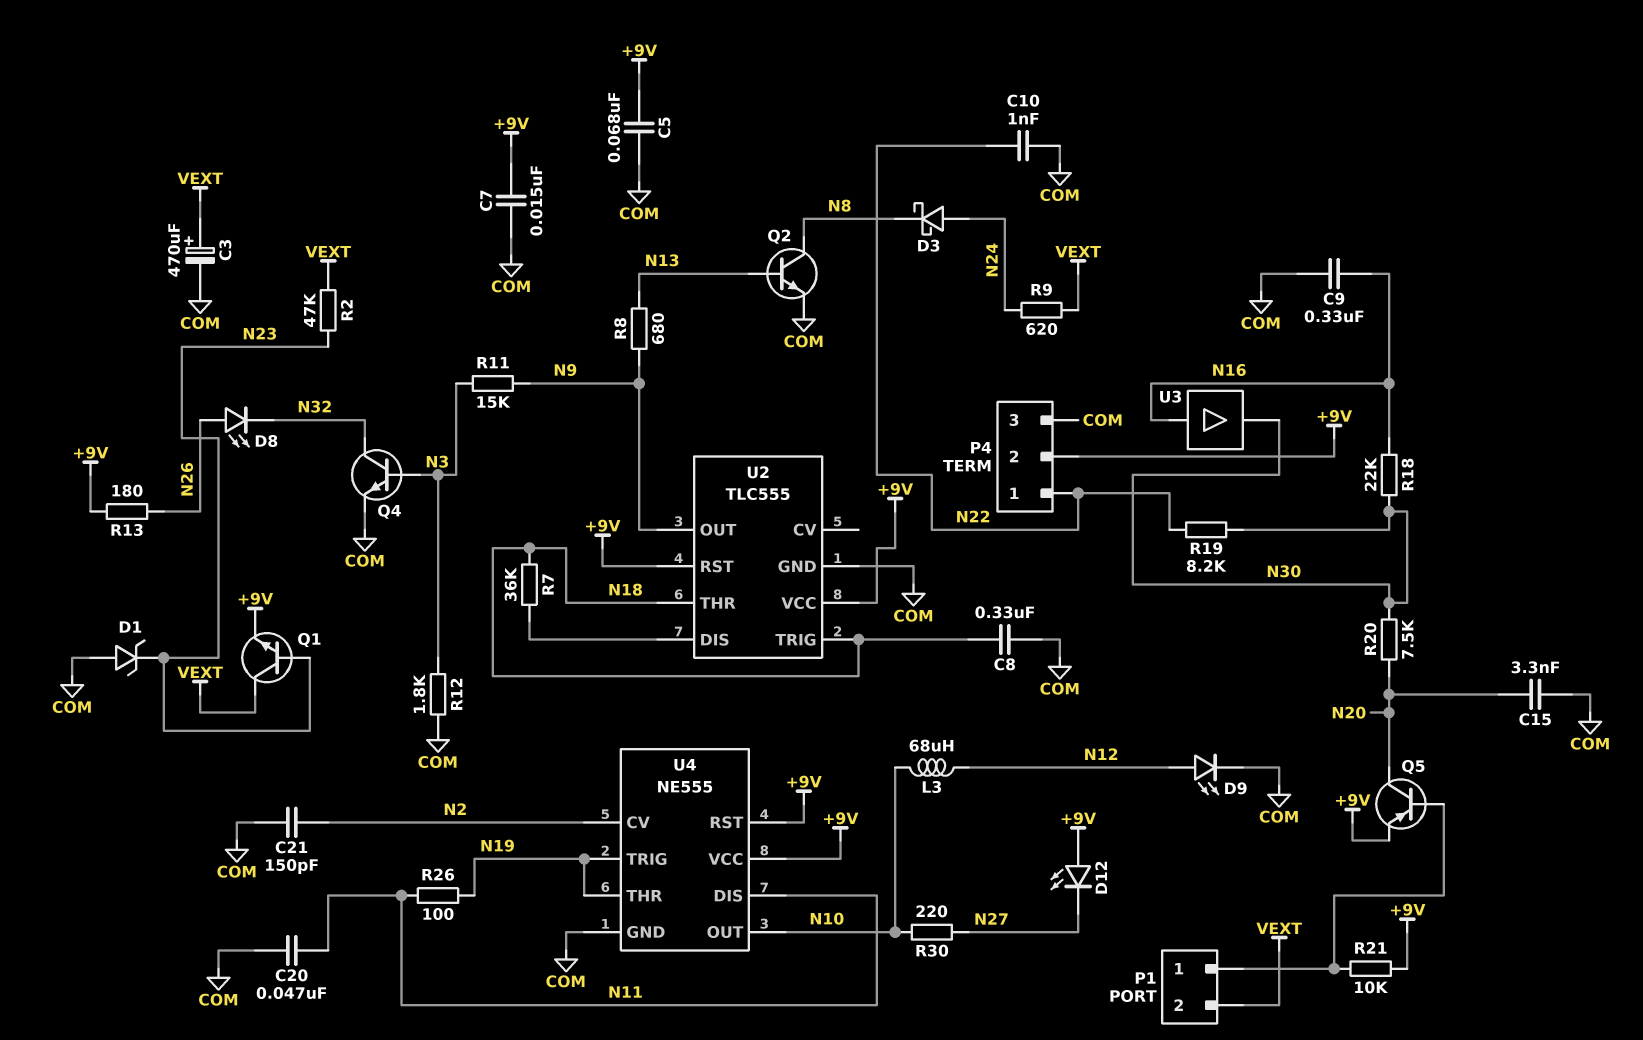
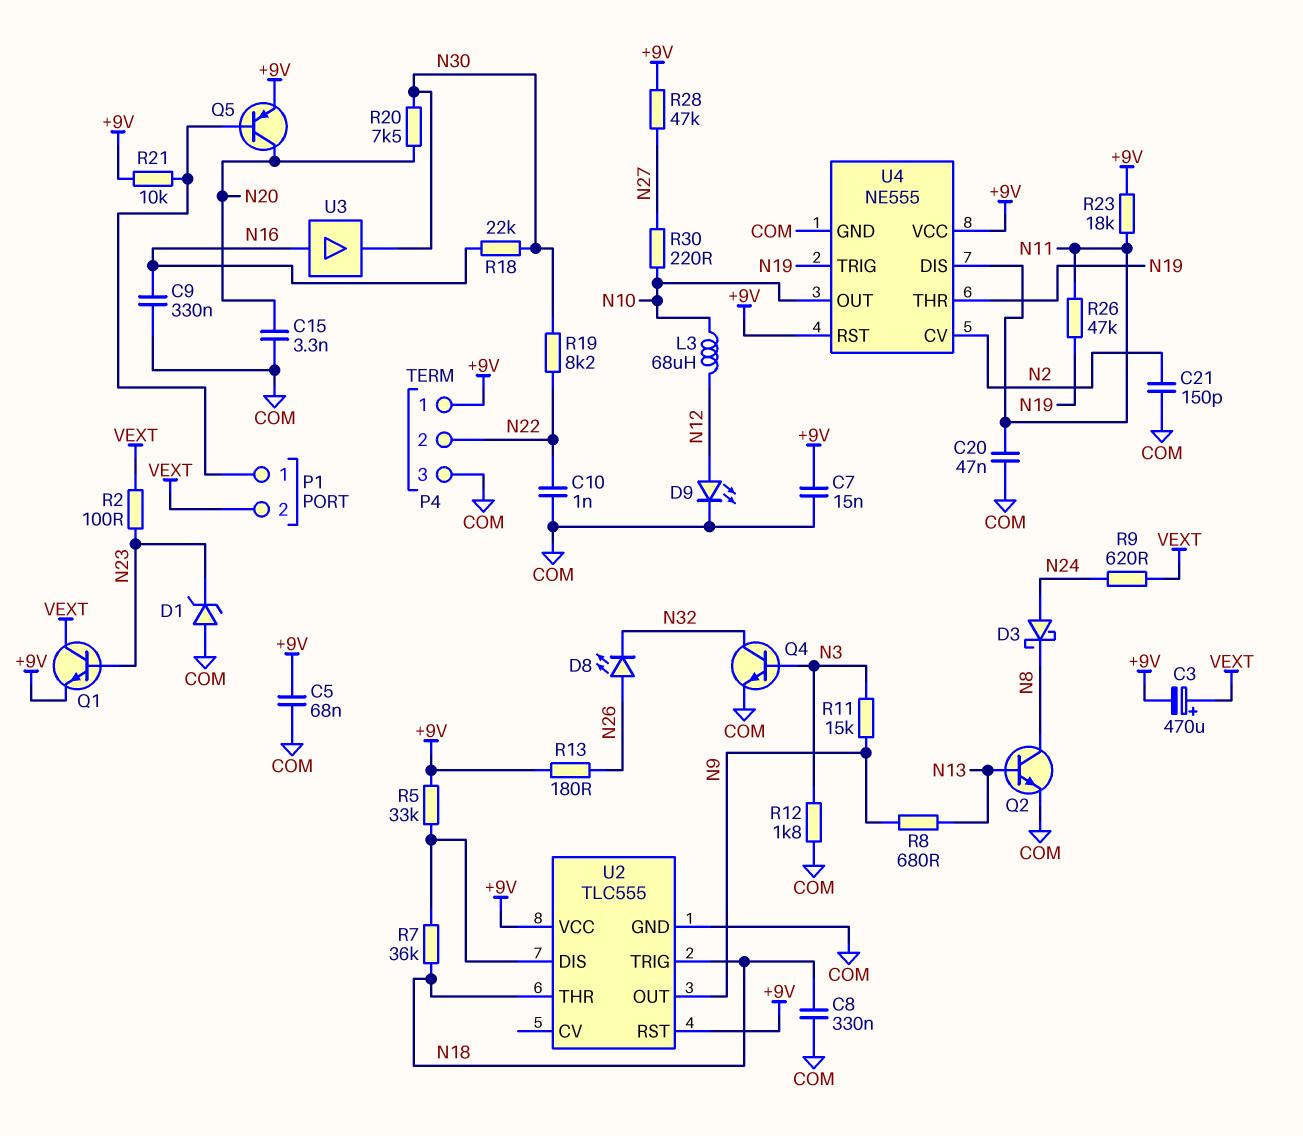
C3: 470uF (plus VEXT, minus COM) -> 470uF (plus VEXT, minus +9V)
D12: LED (A +9V, K N27) -> none
P4 pin 1: N22 -> +9V
P4 pin 2: +9V -> N22
R2: 47k (N23, VEXT) -> 100 (N23, VEXT)
R5: none -> 33k (+9V, U2/DIS)
R23: none -> 18k (+9V, N11)
R26: 100 (N11, N19) -> 47k (N11, N19)
R28: none -> 47k (+9V, N27)

